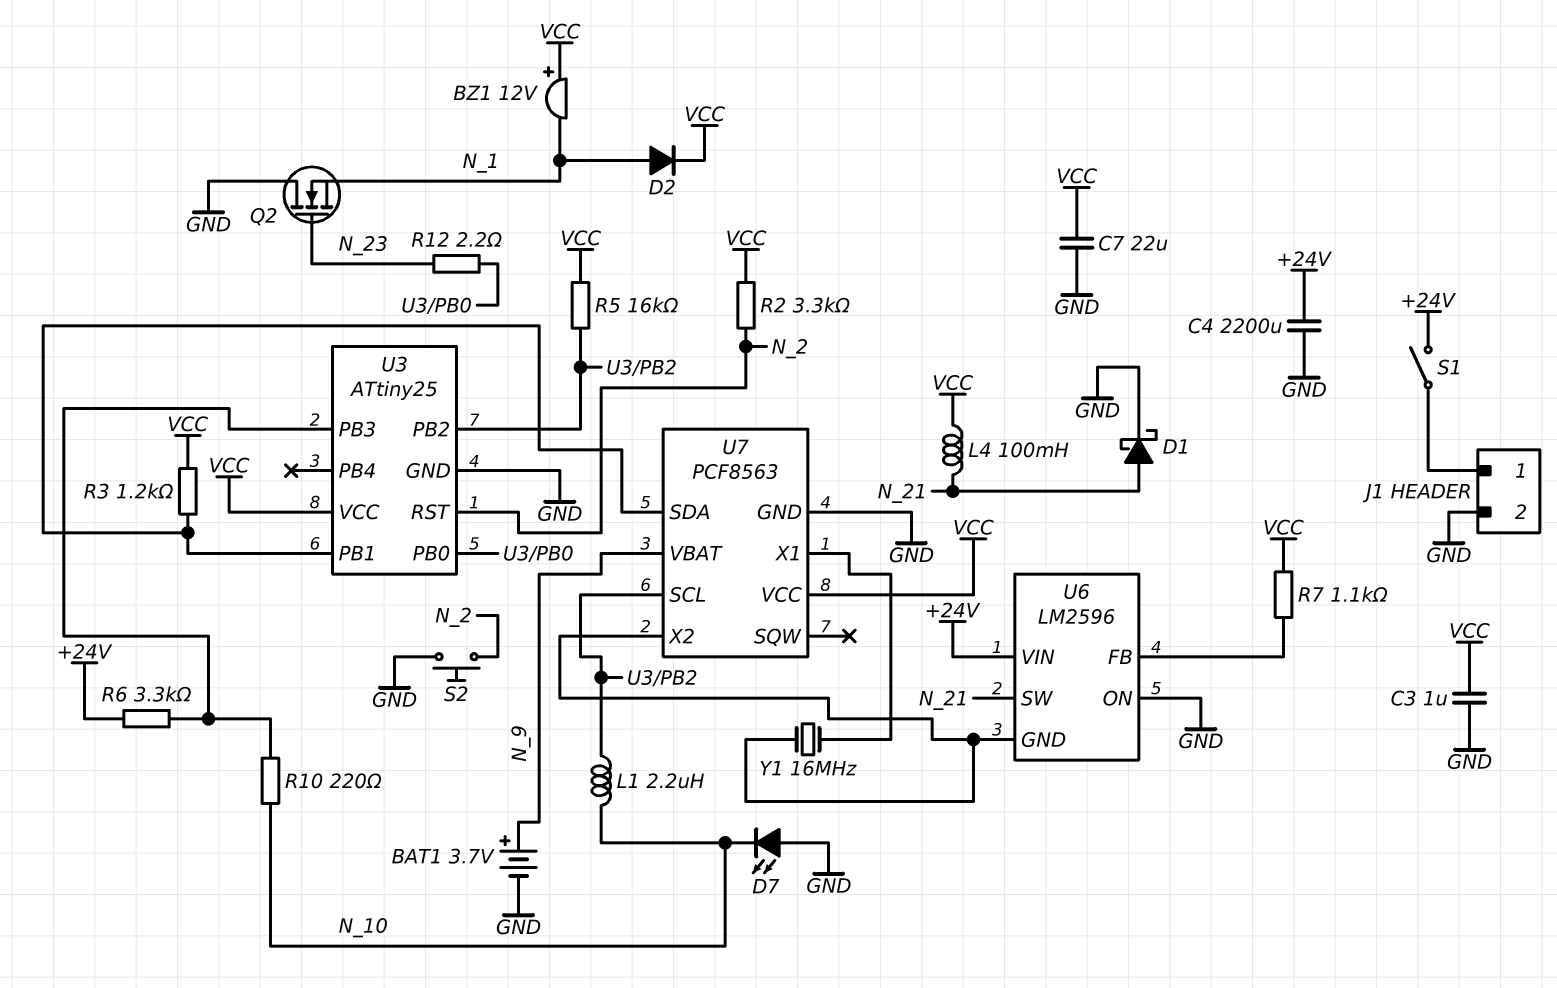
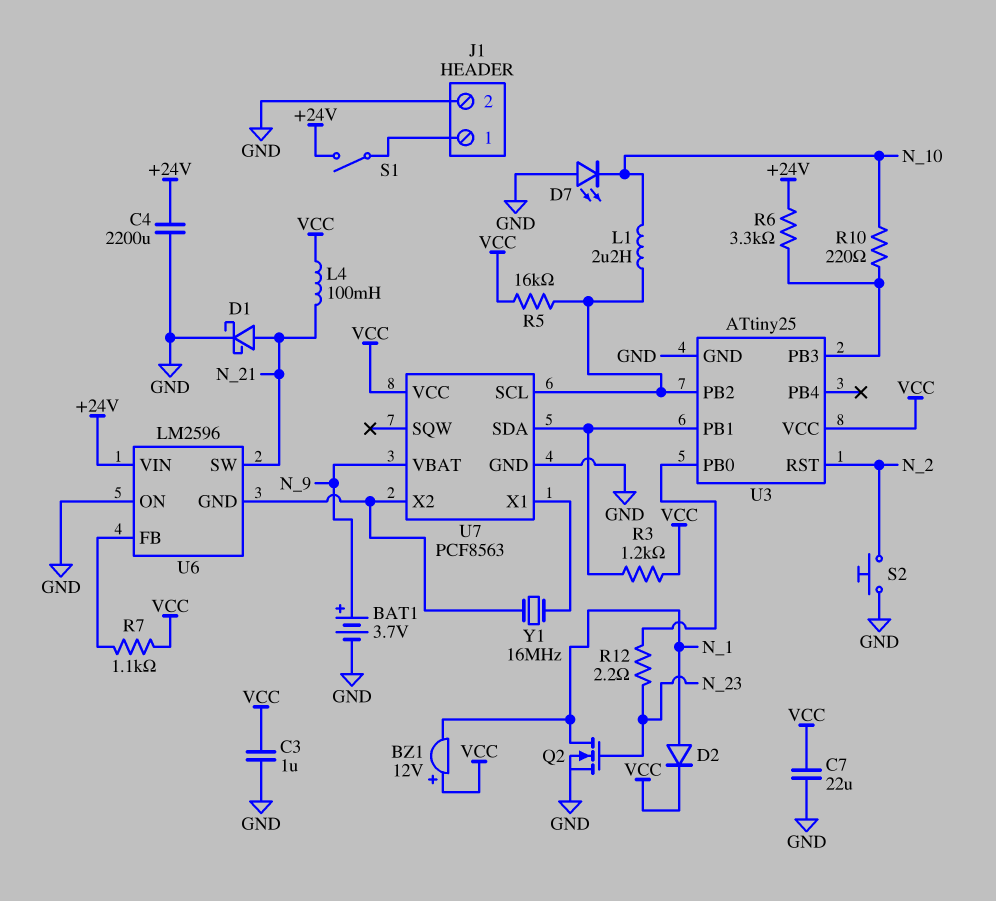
Q2: NMOS (G N_23, D GND, S N_1) -> NMOS (G N_23, D N_1, S GND)
R2: 3.3k (N_2, VCC) -> none

